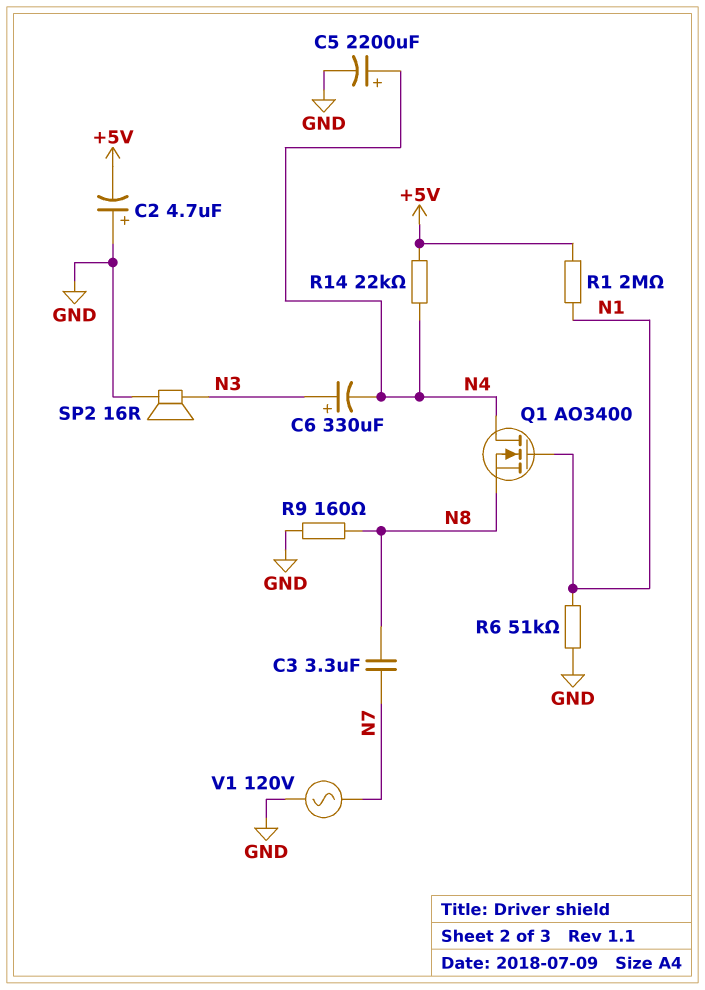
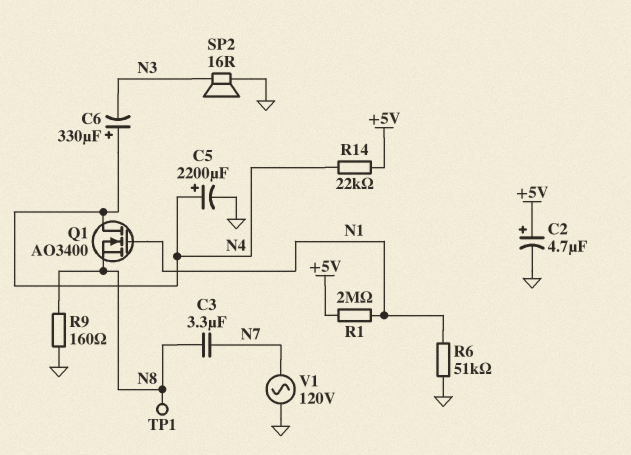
C2: 4.7uF (plus GND, minus +5V) -> 4.7uF (plus +5V, minus GND)
C6: 330uF (plus N3, minus N4) -> 330uF (plus N4, minus N3)
TP1: none -> test point (N8)

